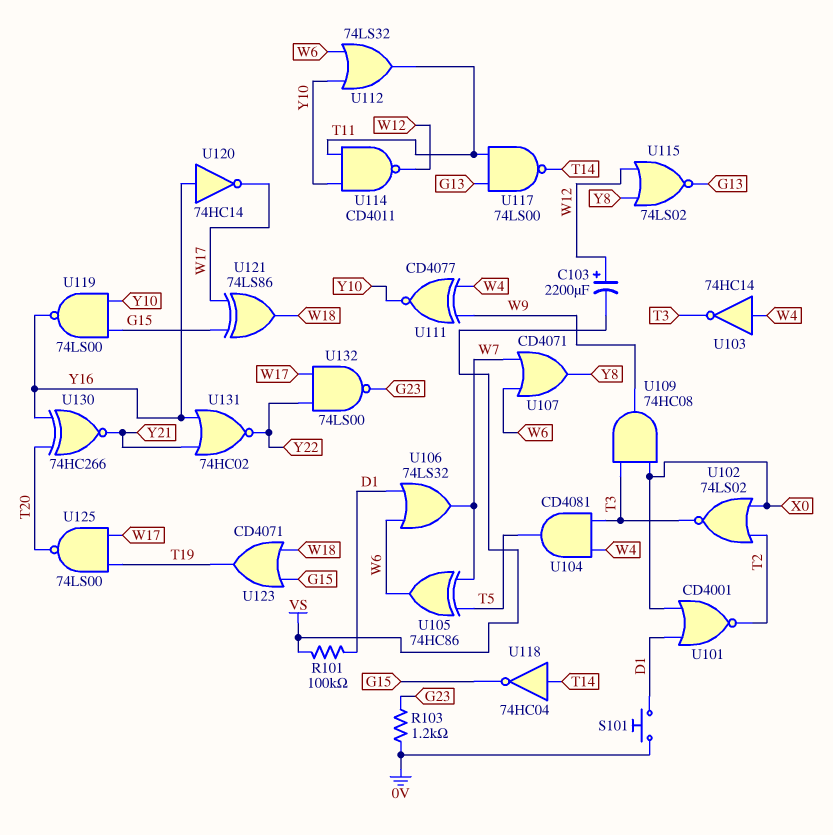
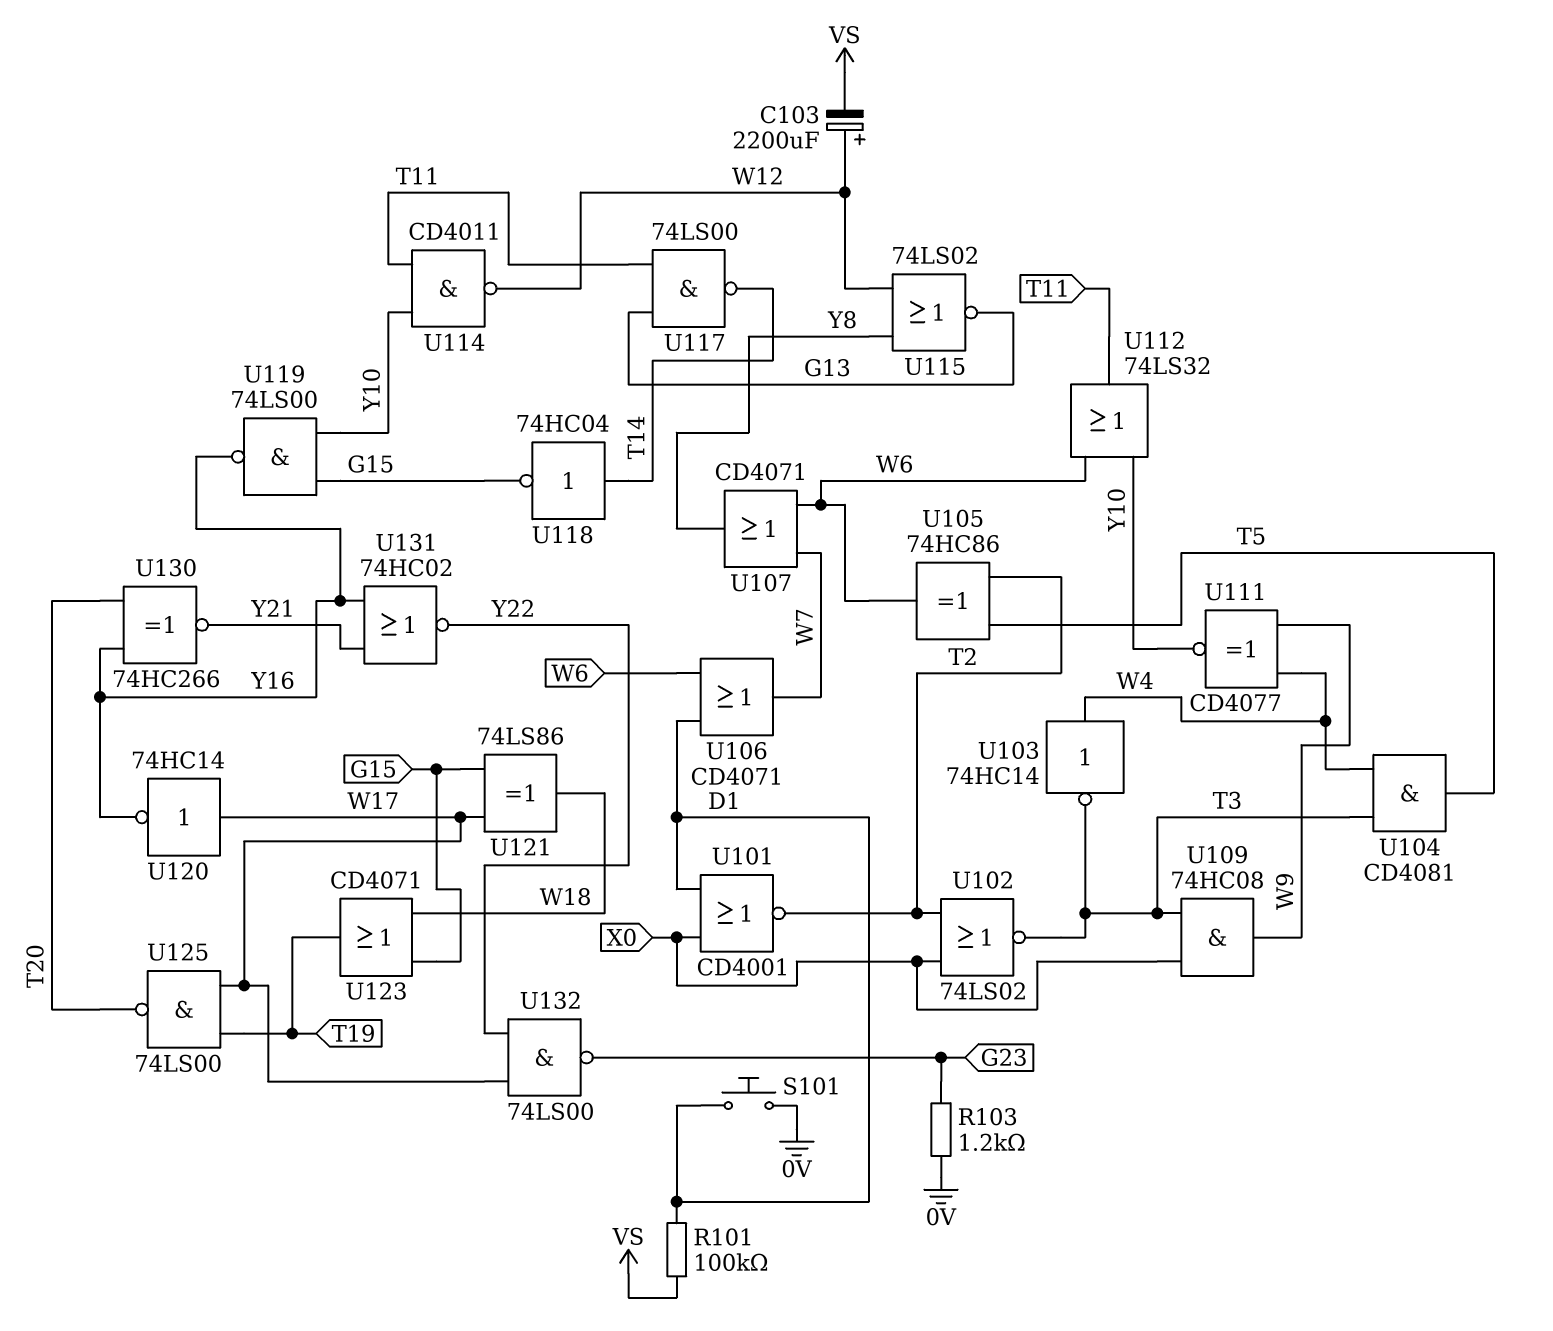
U105: XOR 74HC86 (in T5, in W7, out W6) -> XOR 74HC86 (in T2, in T5, out W6)
U106: OR 74LS32 (in D1, in W6, out W7) -> OR CD4071 (in D1, in W6, out W7)
U120: NOT 74HC14 (in Y16, out W17) -> NOT 74HC14 (in W17, out Y16)

